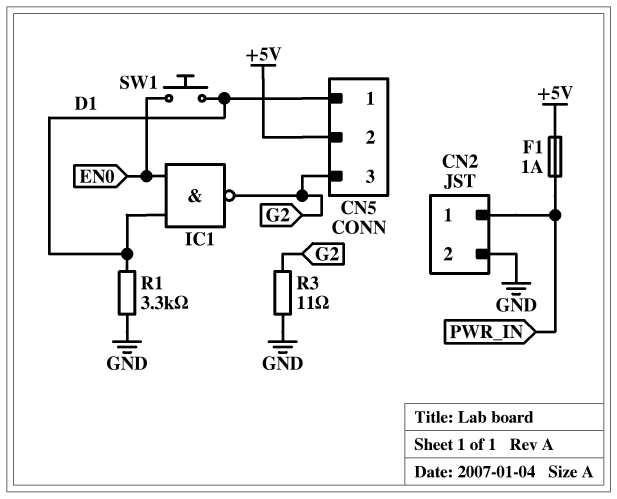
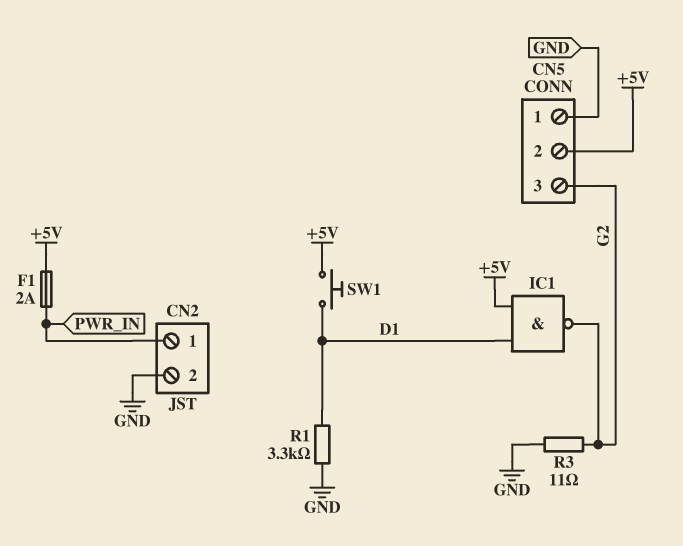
CN5 pin 1: D1 -> GND
F1: 1A (+5V, PWR_IN) -> 2A (+5V, PWR_IN)
IC1: NAND (in D1, in EN0, out G2) -> NAND (in +5V, in D1, out G2)
SW1: button (D1, EN0) -> button (+5V, D1)

